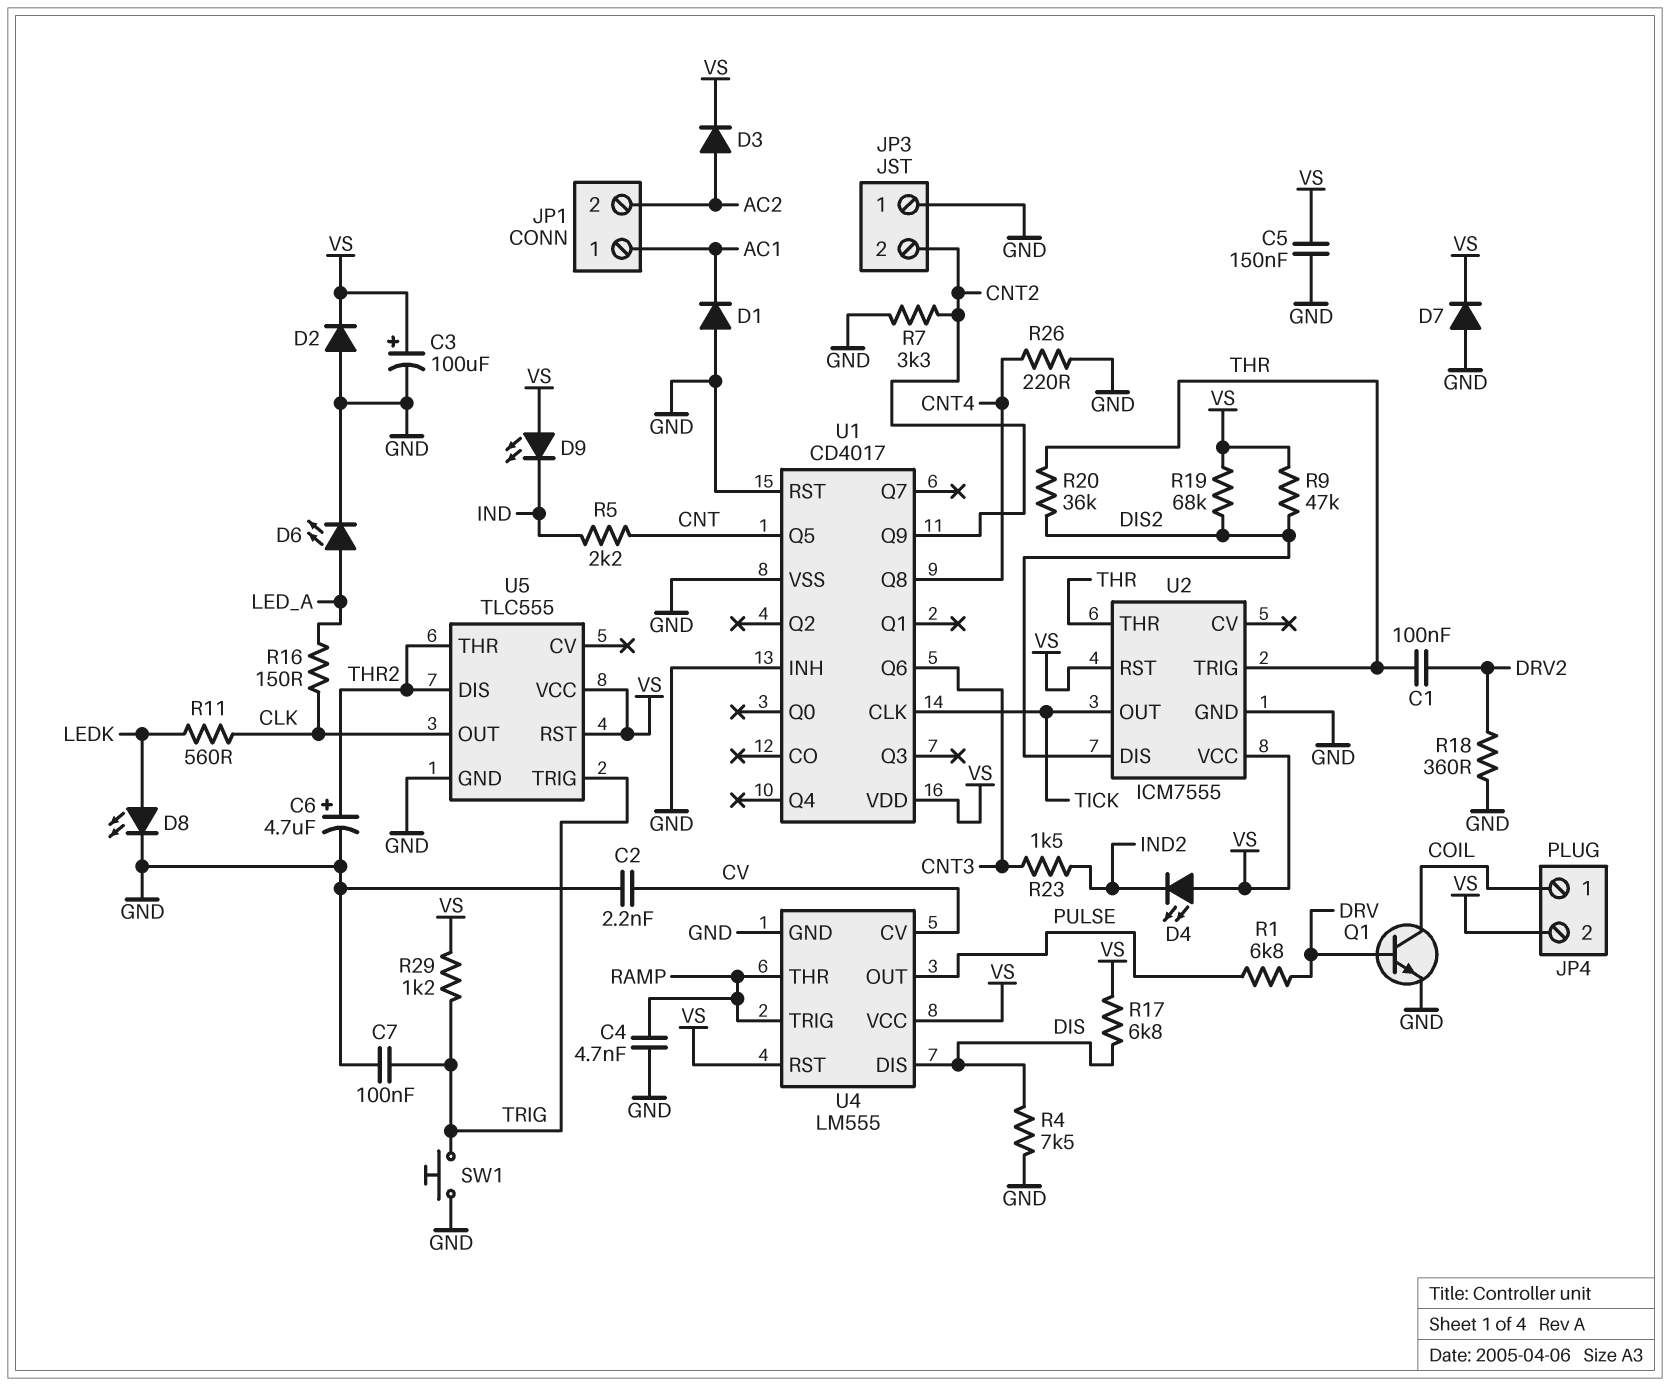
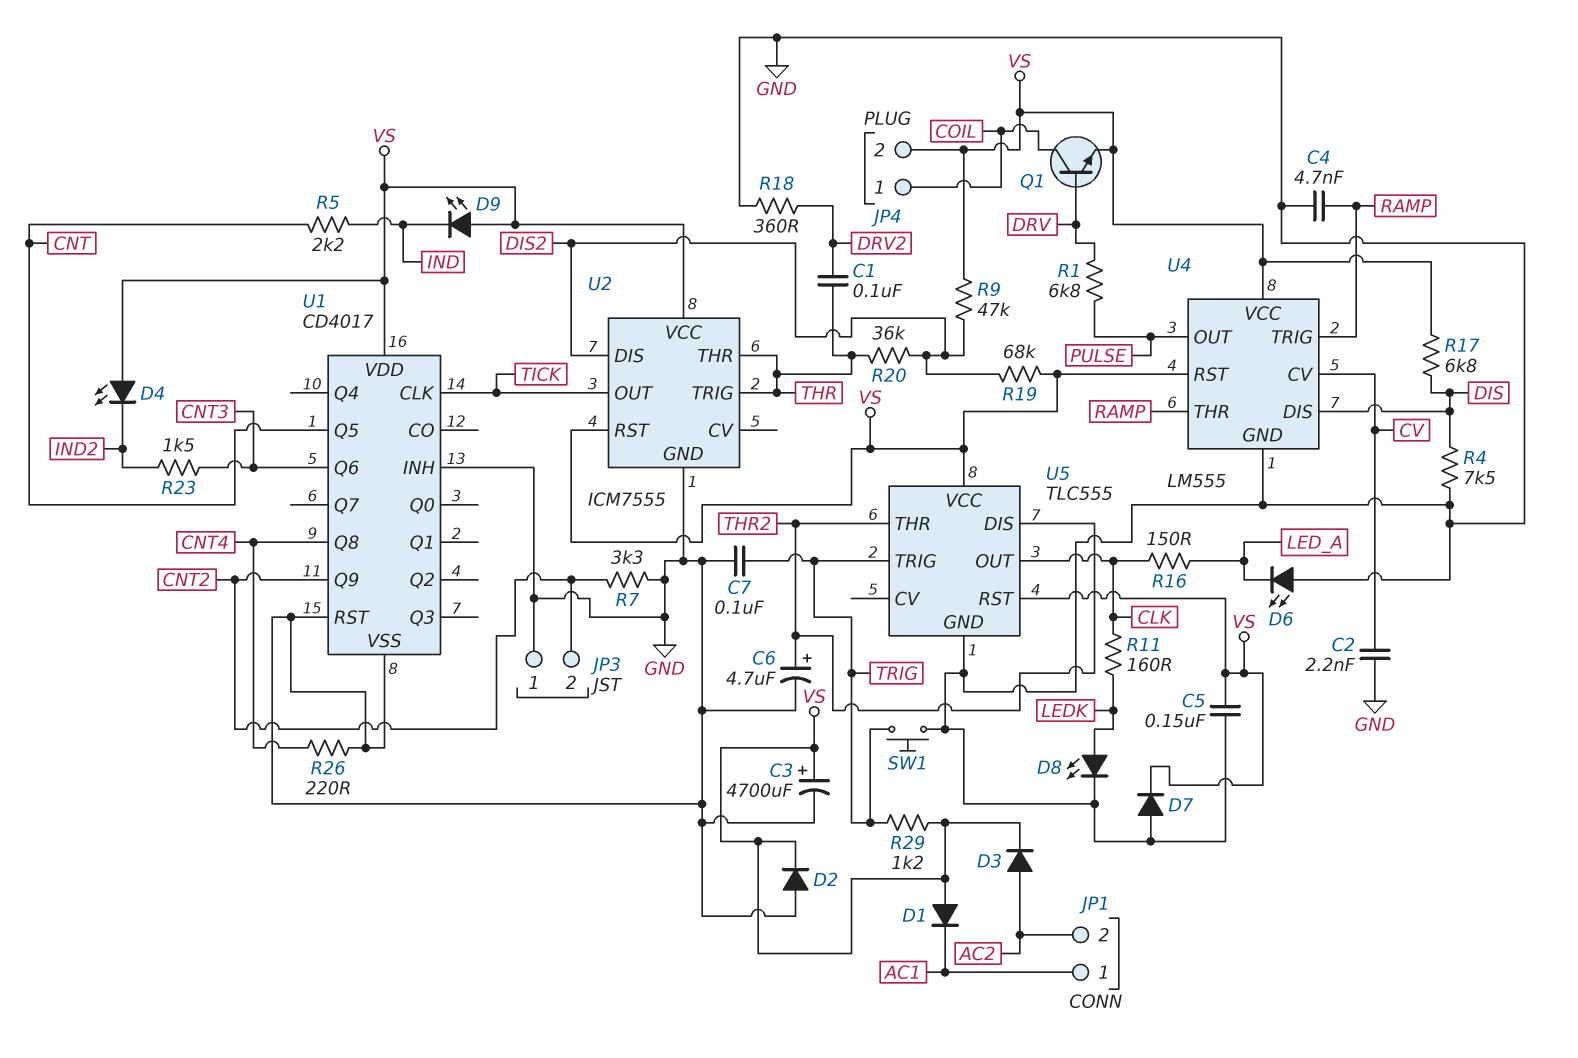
C3: 100uF (plus VS, minus GND) -> 4700uF (plus VS, minus GND)
D1: diode (A GND, K AC1) -> diode (A VS, K AC1)
D6: LED (A LED_A, K GND) -> LED (A GND, K LED_A)
Q1: NPN (B DRV, C COIL, E GND) -> NPN (B DRV, C COIL, E VS)
R11: 560 (CLK, LEDK) -> 160 (CLK, LEDK)

